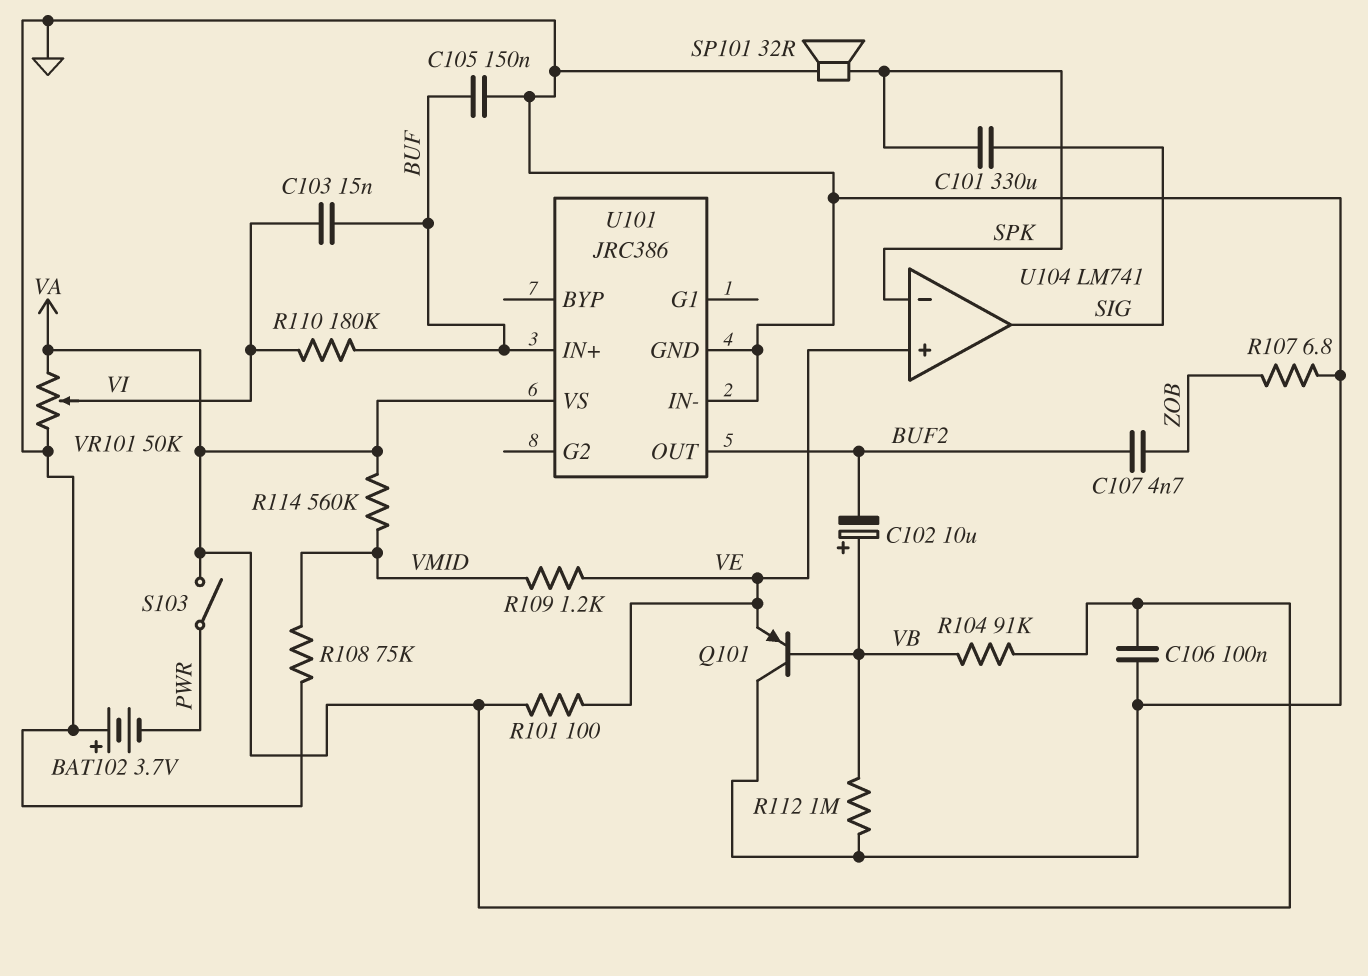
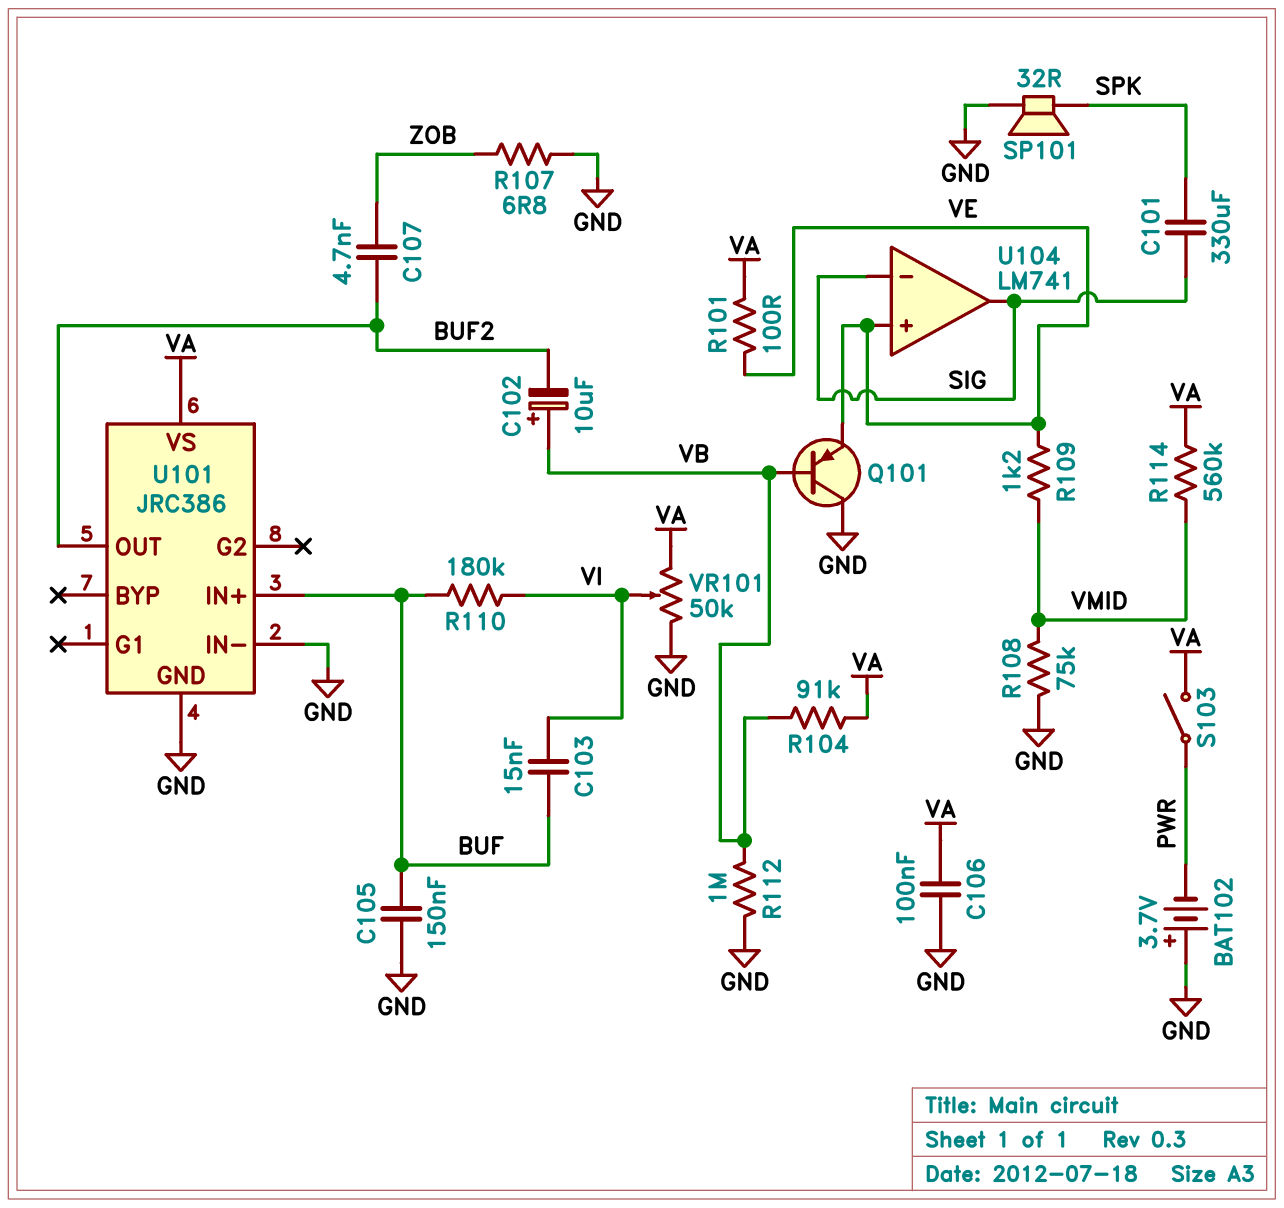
U104 pin in-: SPK -> SIG

